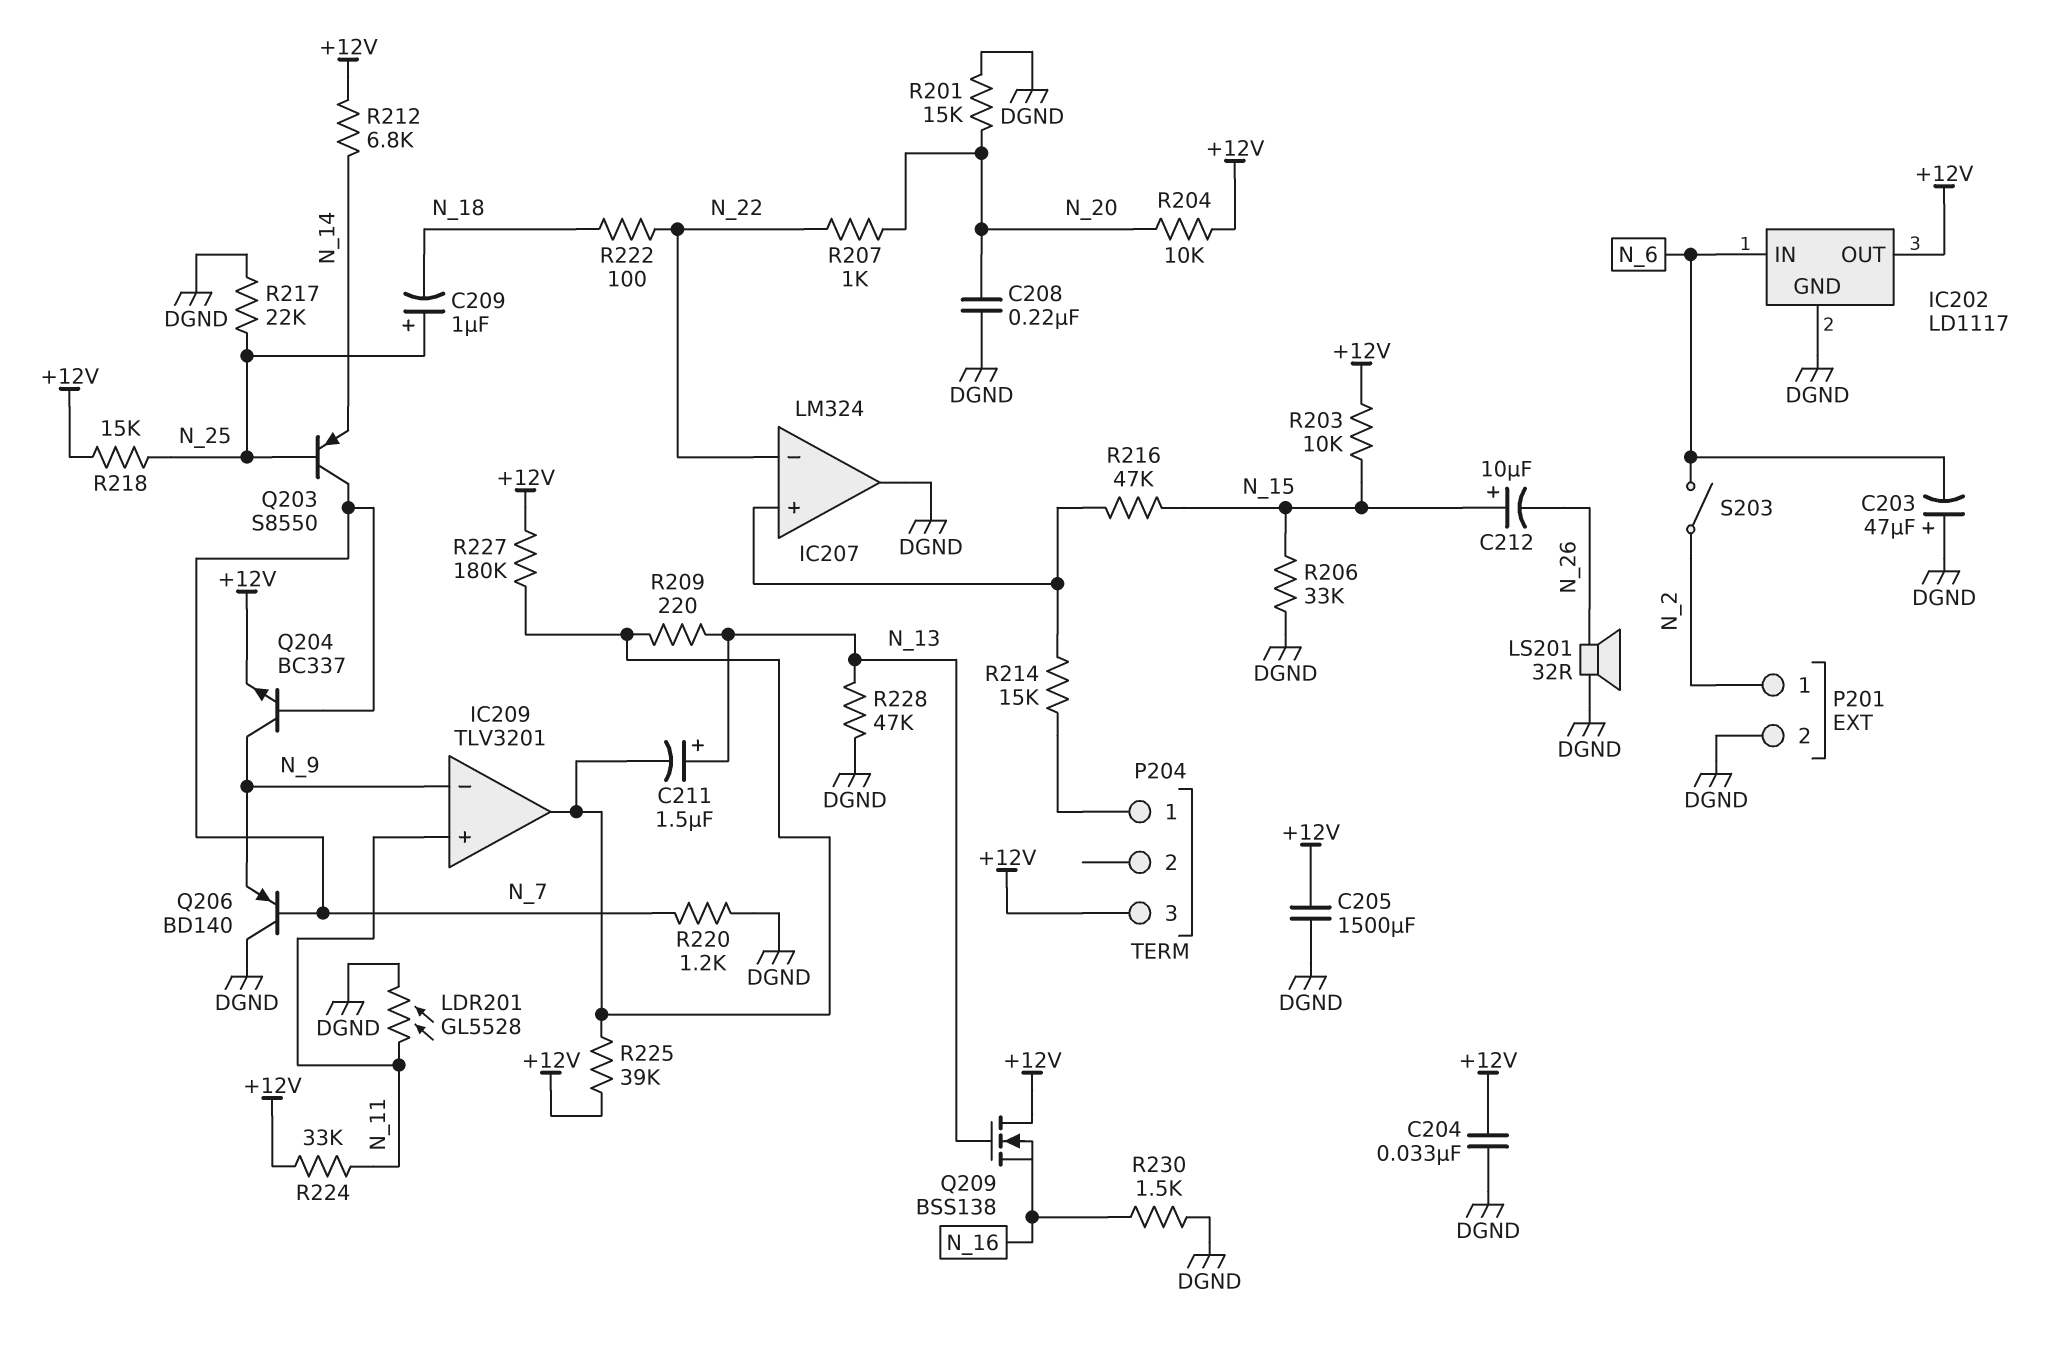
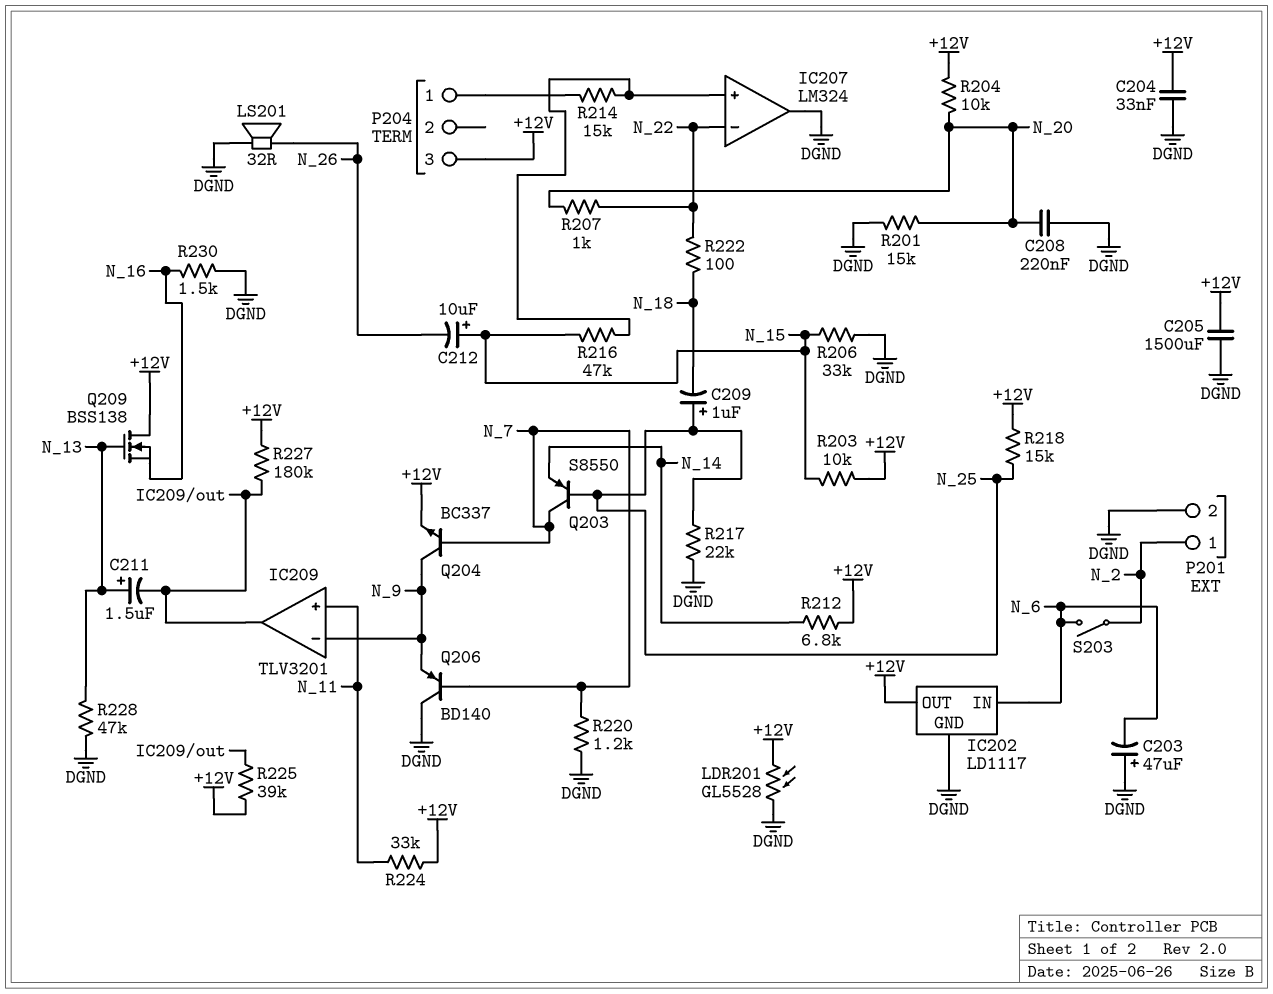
LDR201: GL5528 (DGND, N_11) -> GL5528 (+12V, DGND)
R209: 220 (IC209/out, N_13) -> none

